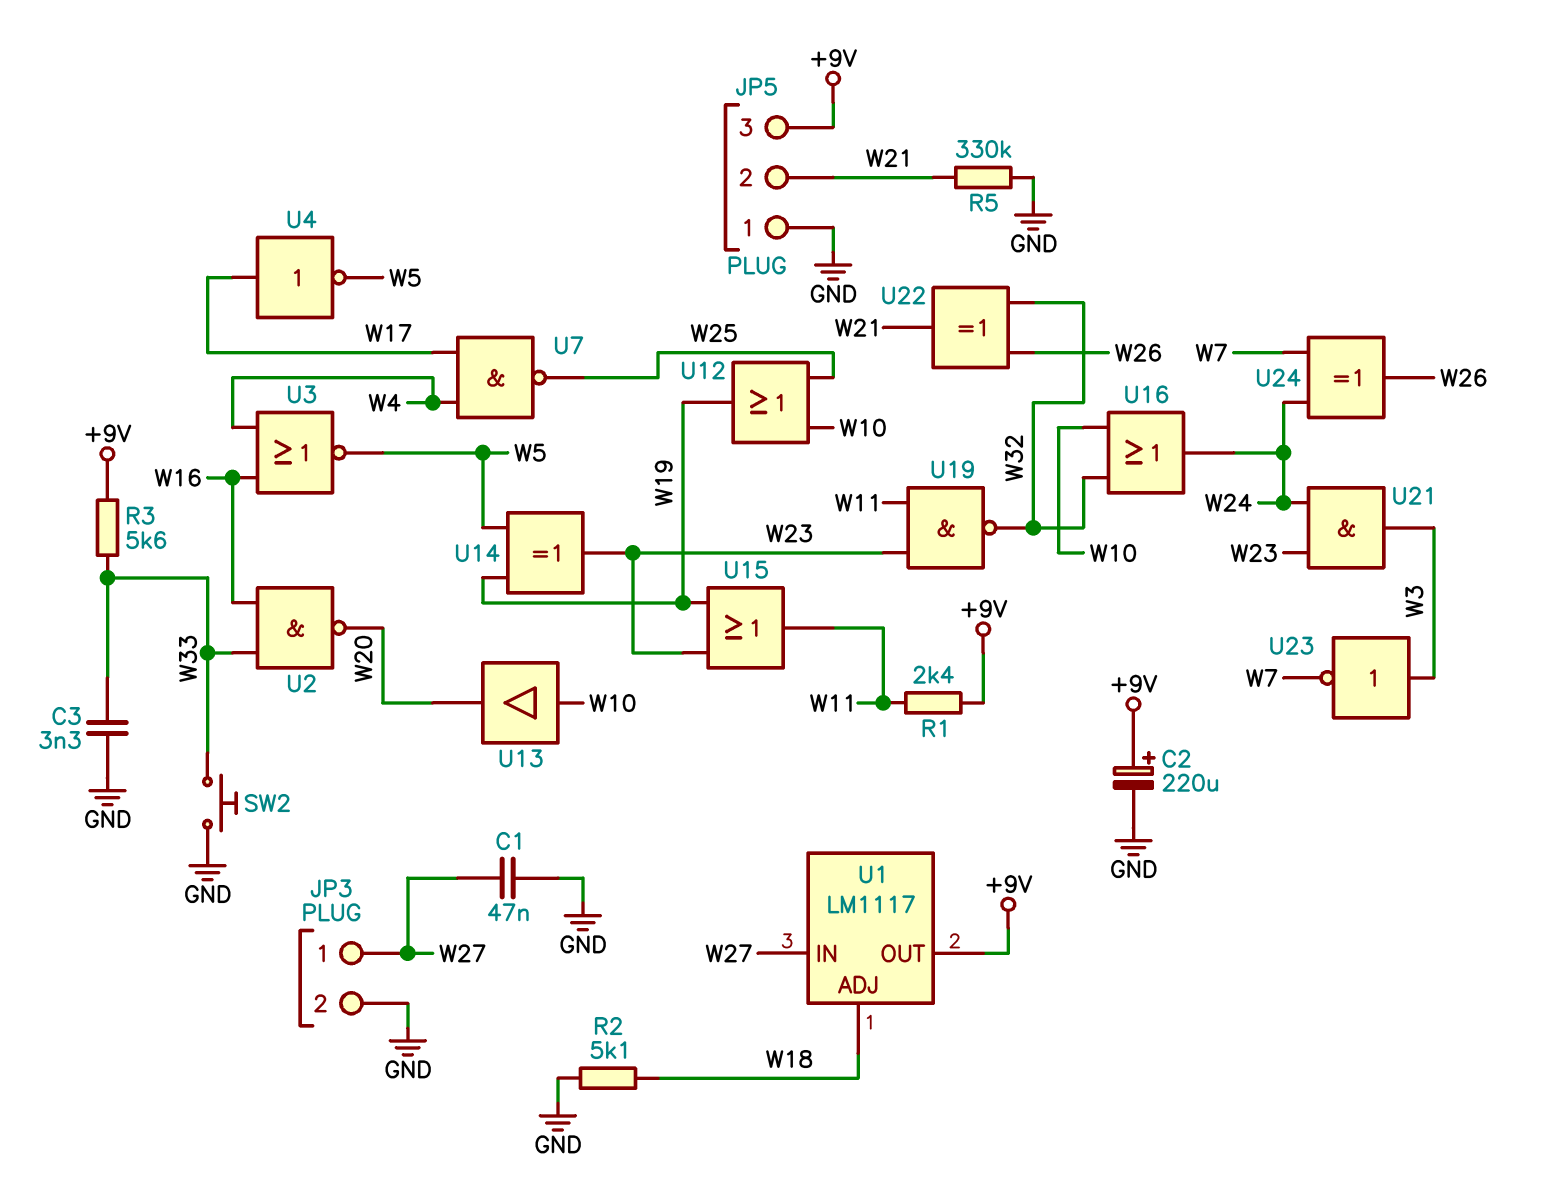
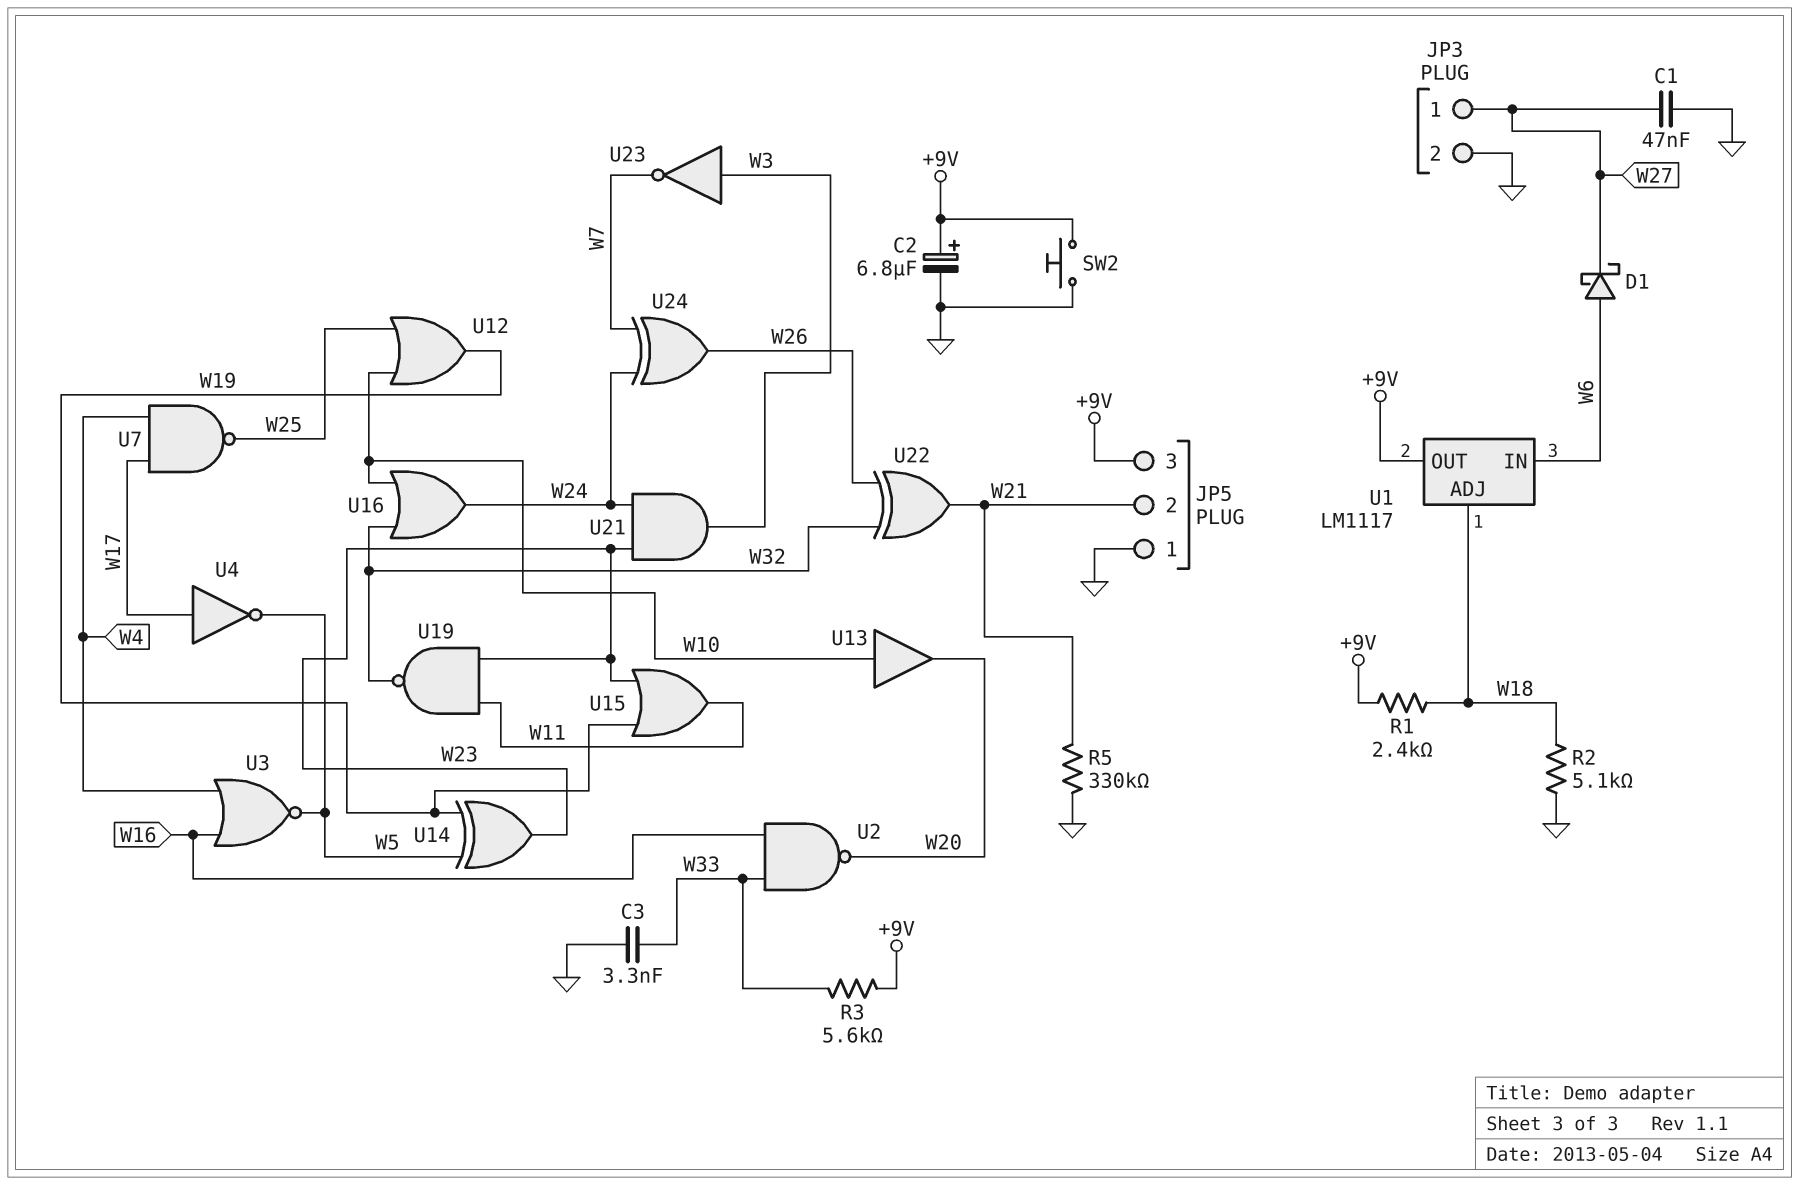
C2: 220uF (plus +9V, minus GND) -> 6.8uF (plus +9V, minus GND)
D1: none -> schottky (A W6, K W27)
R1: 2.4k (+9V, W11) -> 2.4k (+9V, W18)
SW2: button (GND, W33) -> button (+9V, GND)
U1 pin IN: W27 -> W6

